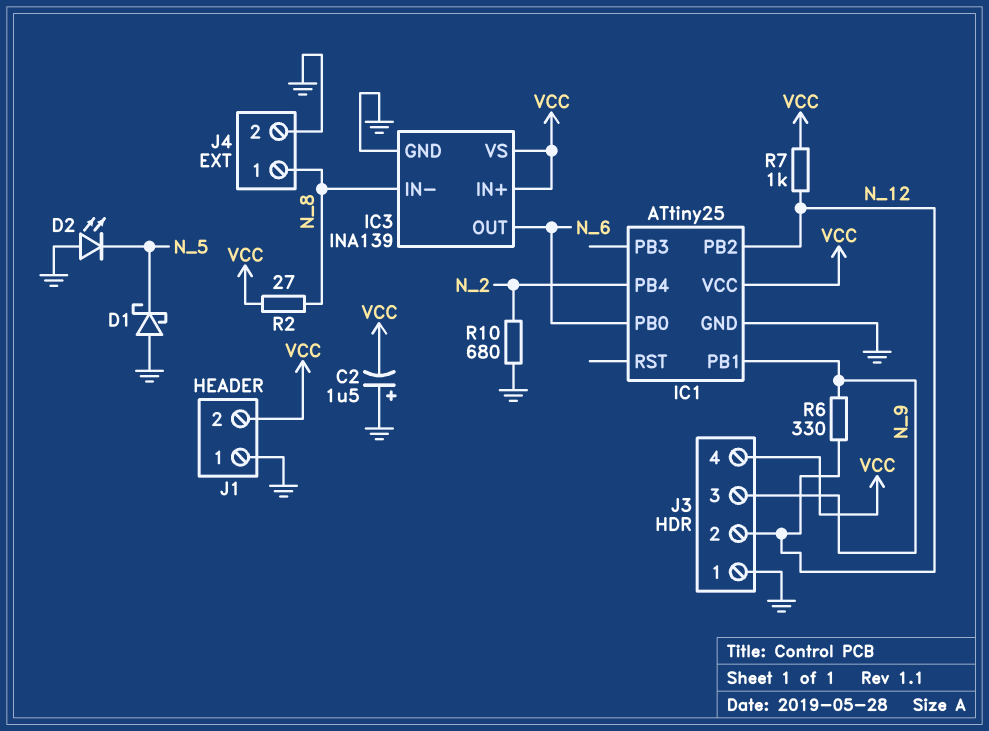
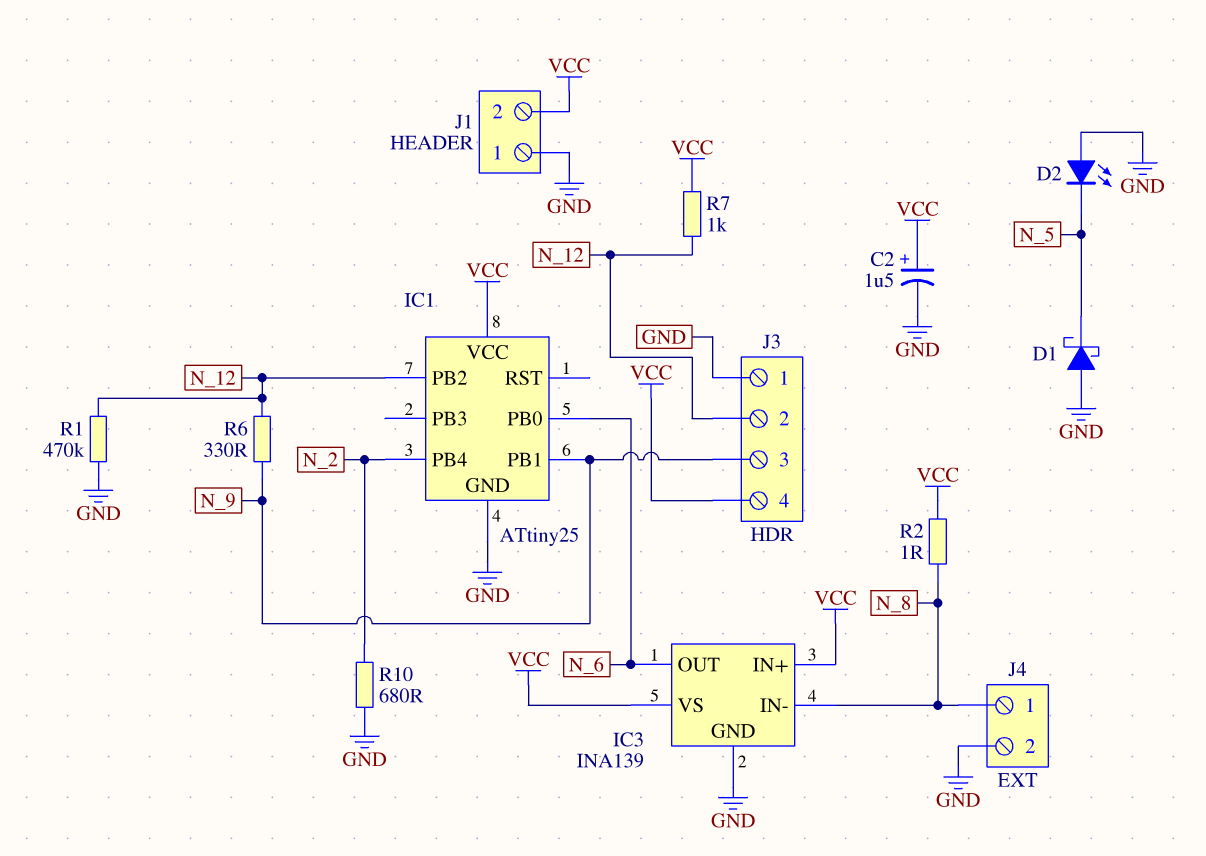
C2: 1.5uF (plus GND, minus VCC) -> 1.5uF (plus VCC, minus GND)
R1: none -> 470k (GND, N_12)
R2: 27 (N_8, VCC) -> 1 (N_8, VCC)

